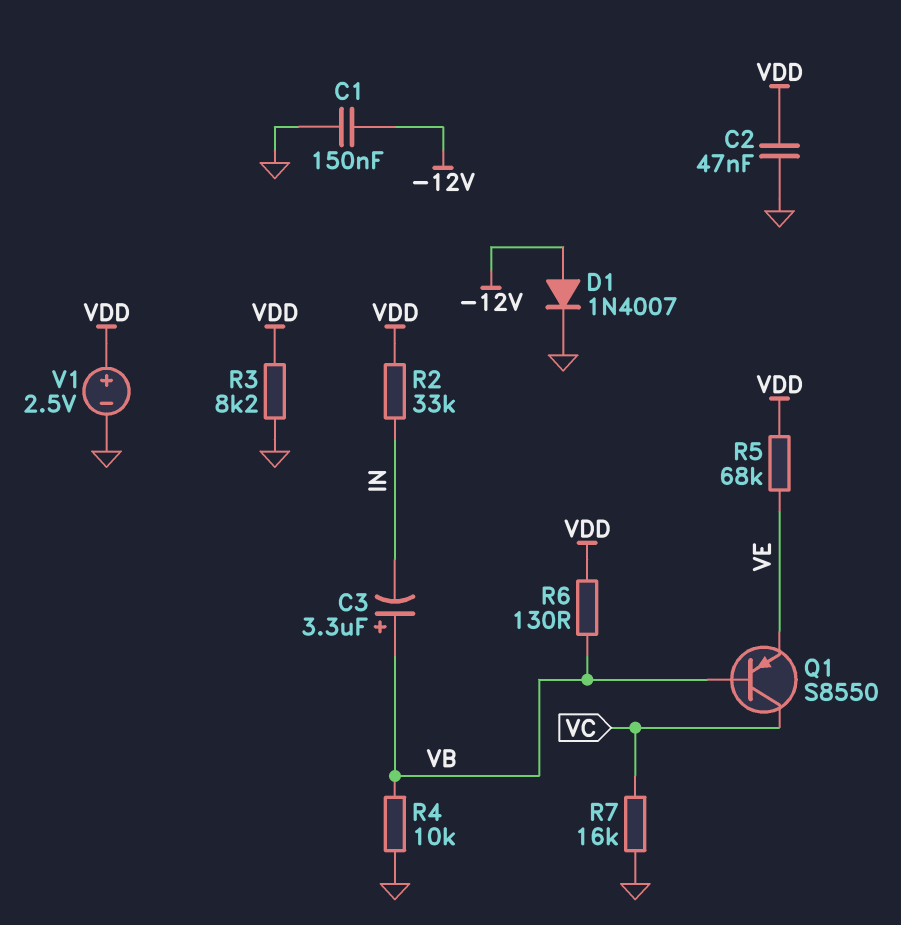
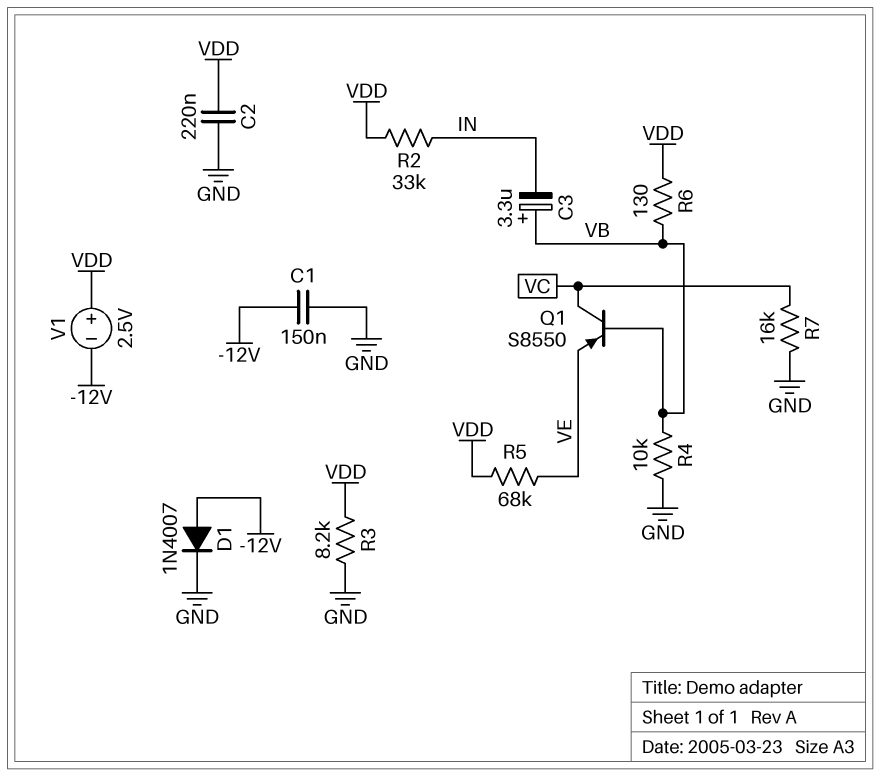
C2: 47nF (GND, VDD) -> 220nF (GND, VDD)
V1: 2.5V (plus VDD, minus GND) -> 2.5V (plus VDD, minus -12V)

